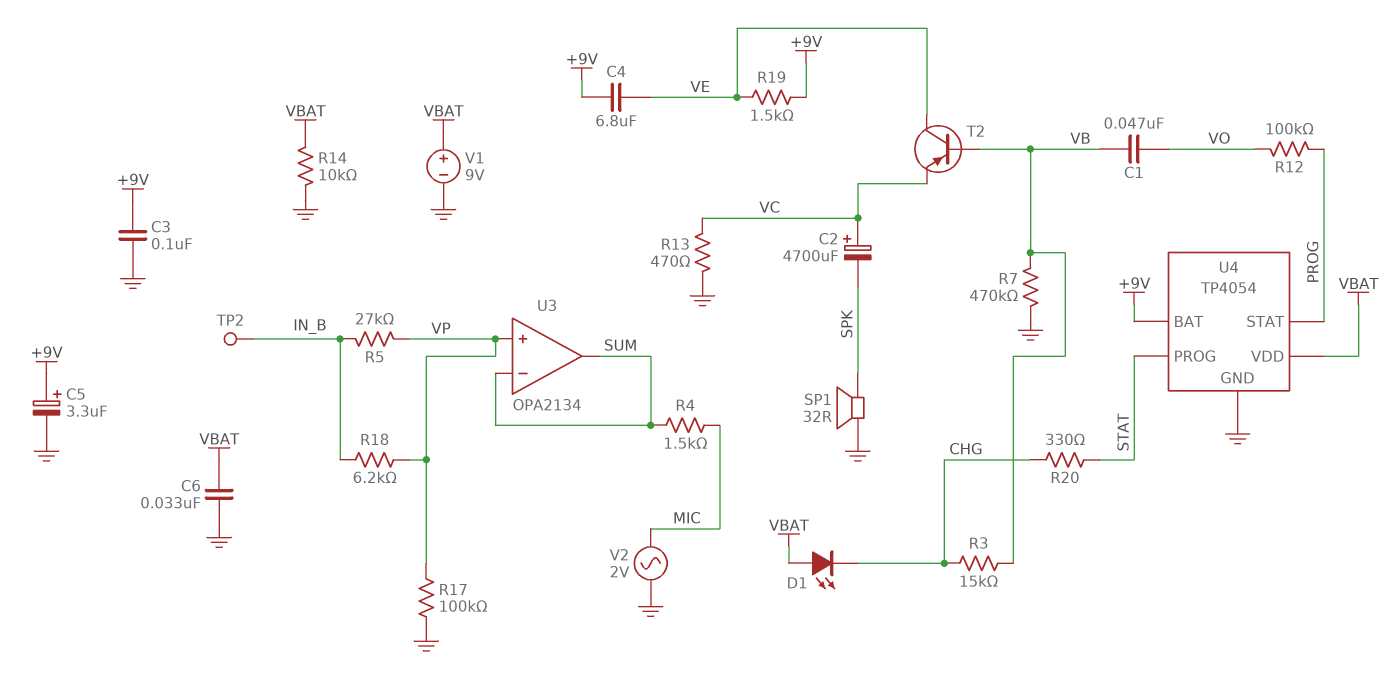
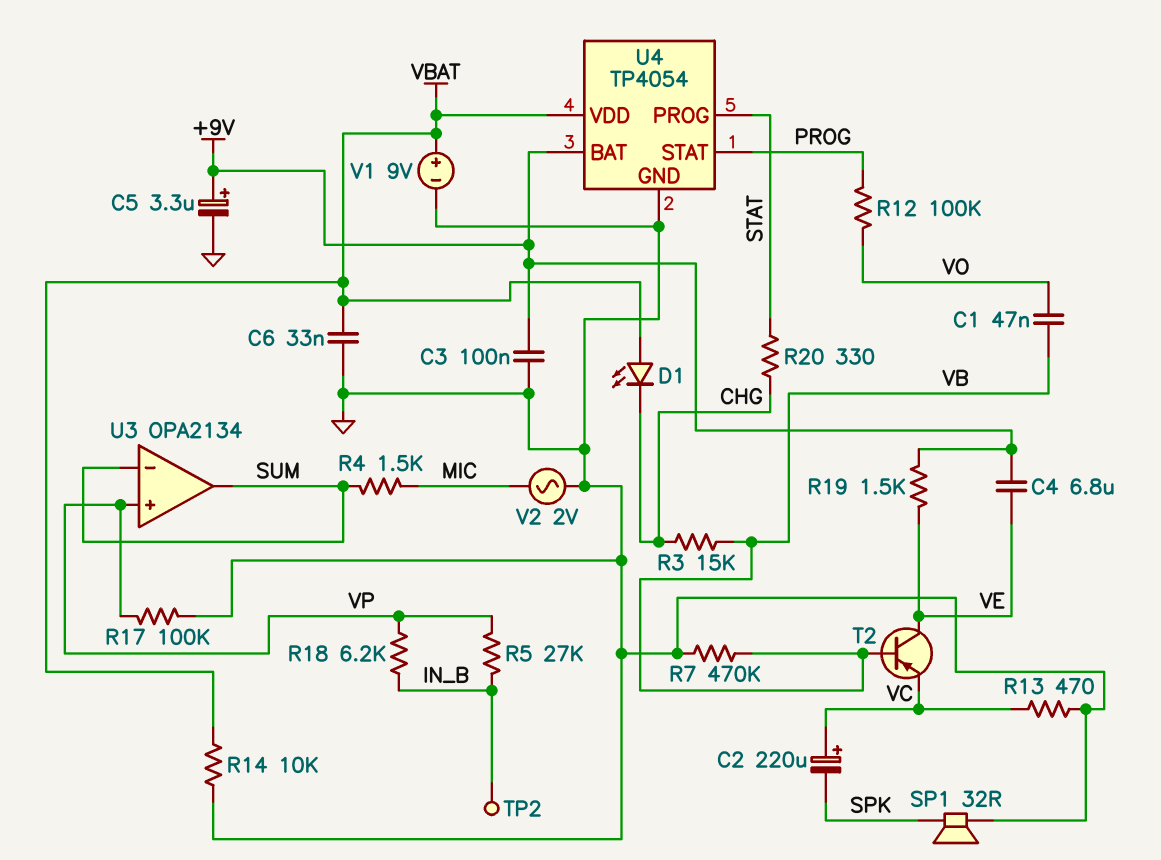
C2: 4700uF (plus VC, minus SPK) -> 220uF (plus VC, minus SPK)

